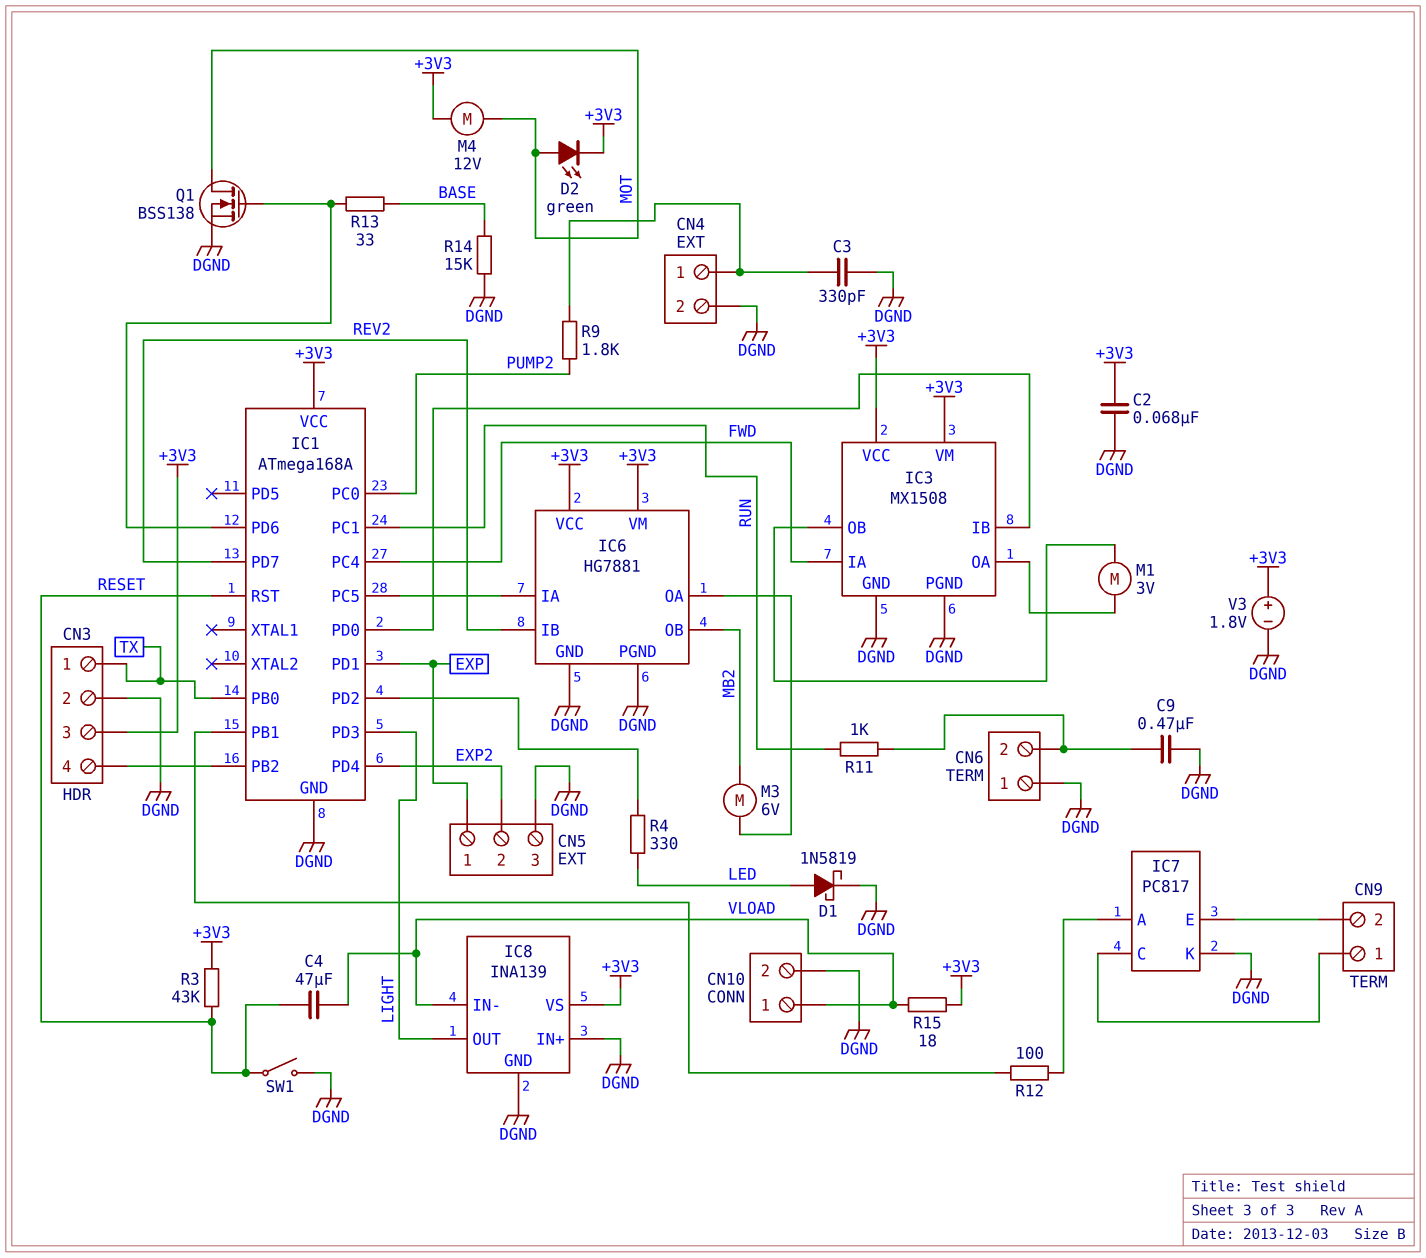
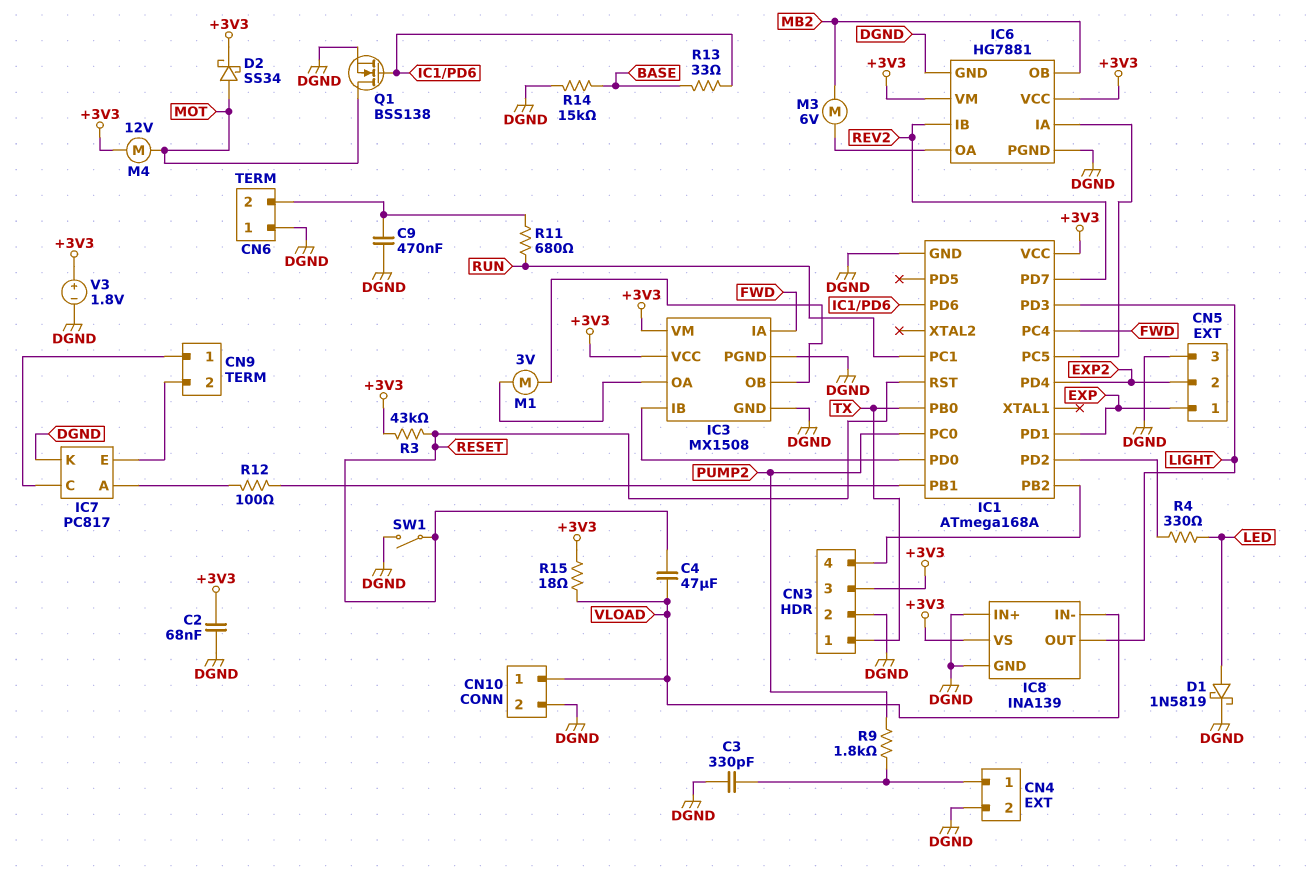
D2: LED green (A MOT, K +3V3) -> schottky SS34 (A MOT, K +3V3)
R11: 1k (CN6/2, RUN) -> 680 (CN6/2, RUN)

